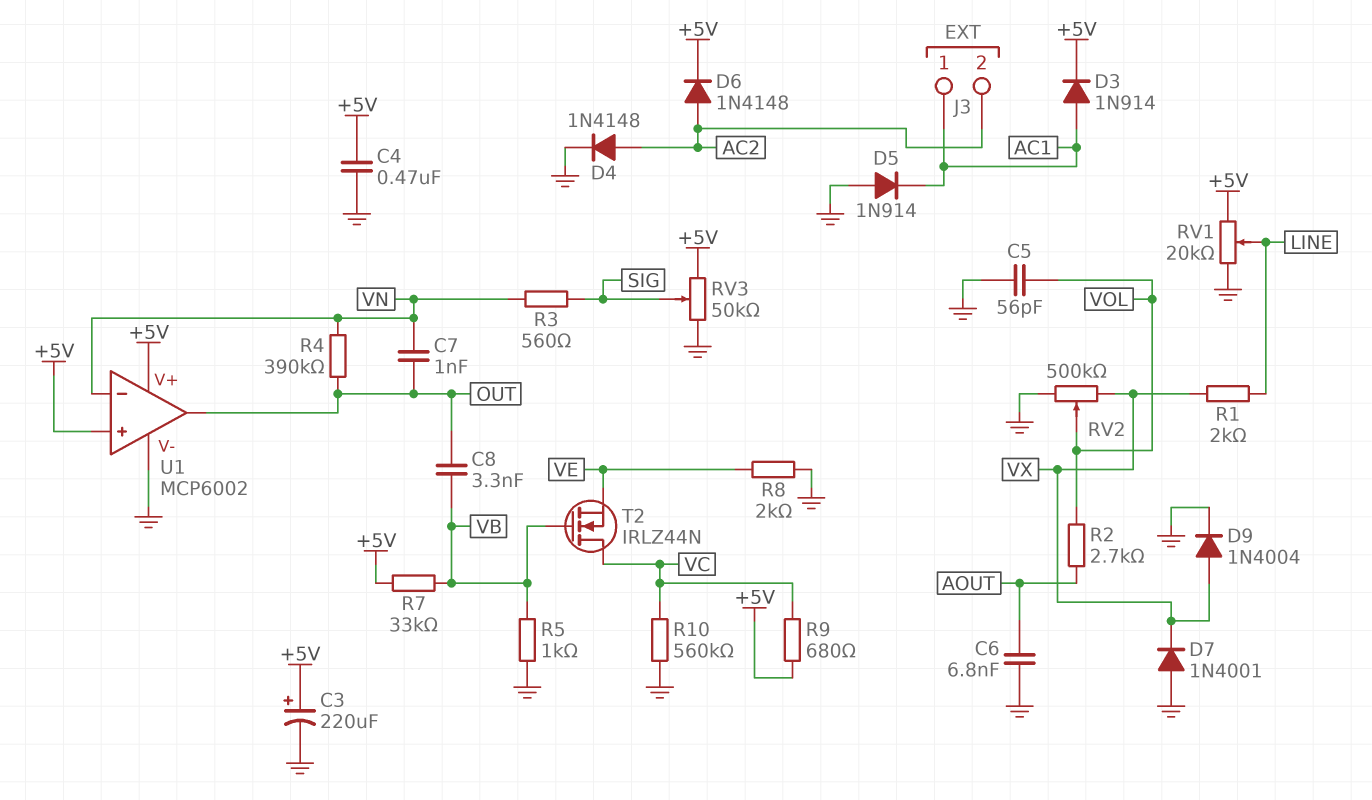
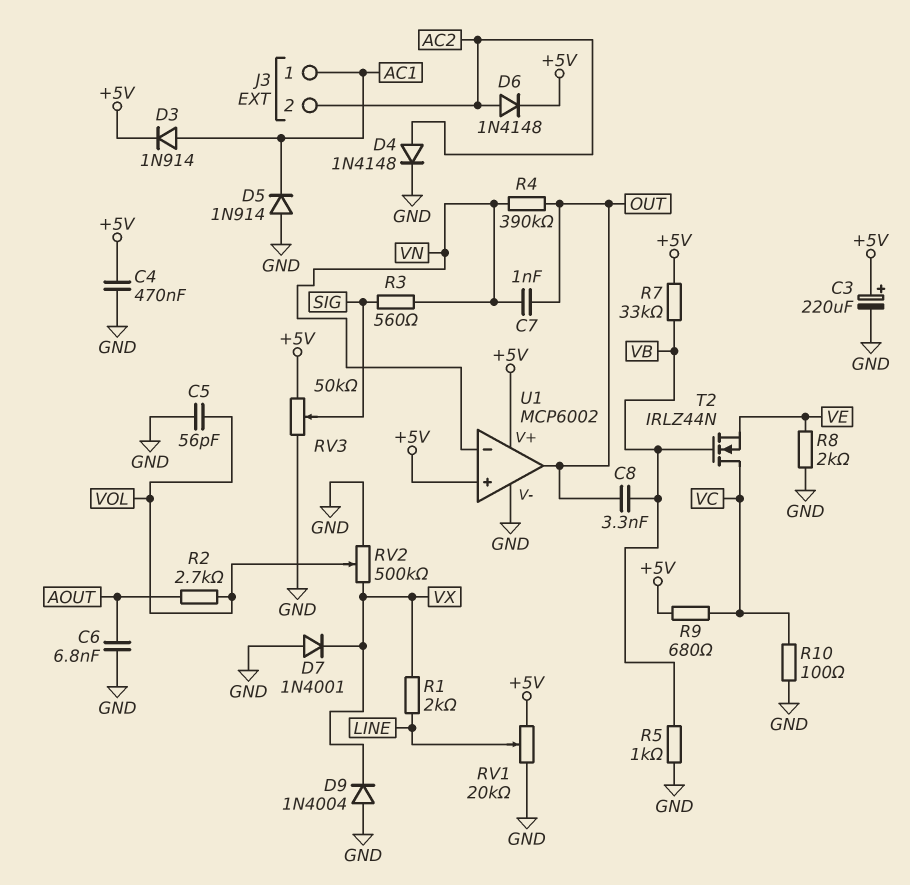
D9: diode 1N4004 (A VX, K GND) -> diode 1N4004 (A GND, K VX)
R10: 560k (GND, VC) -> 100 (GND, VC)

